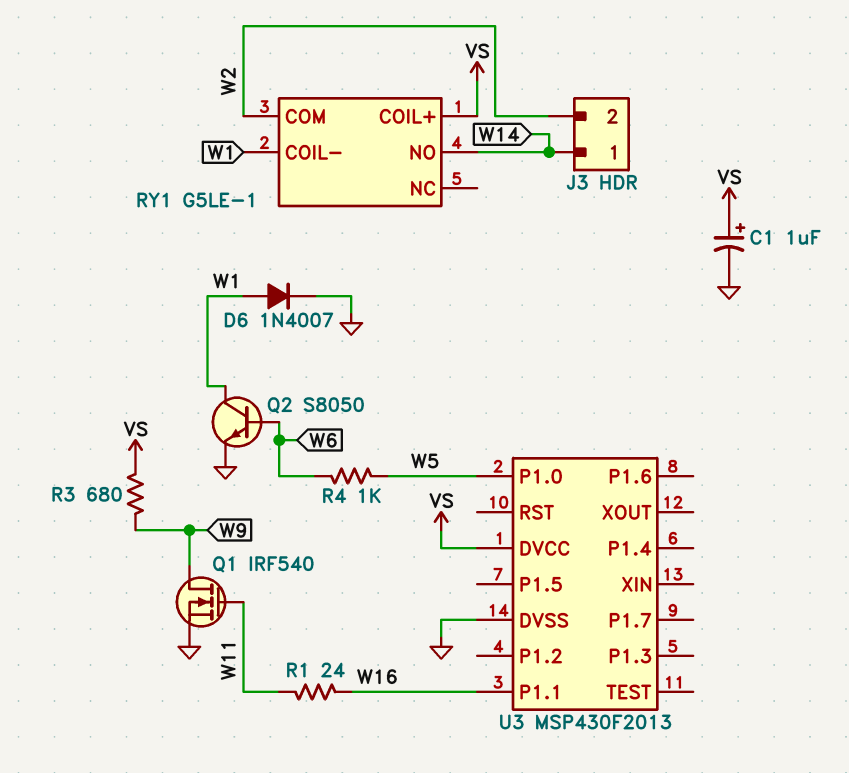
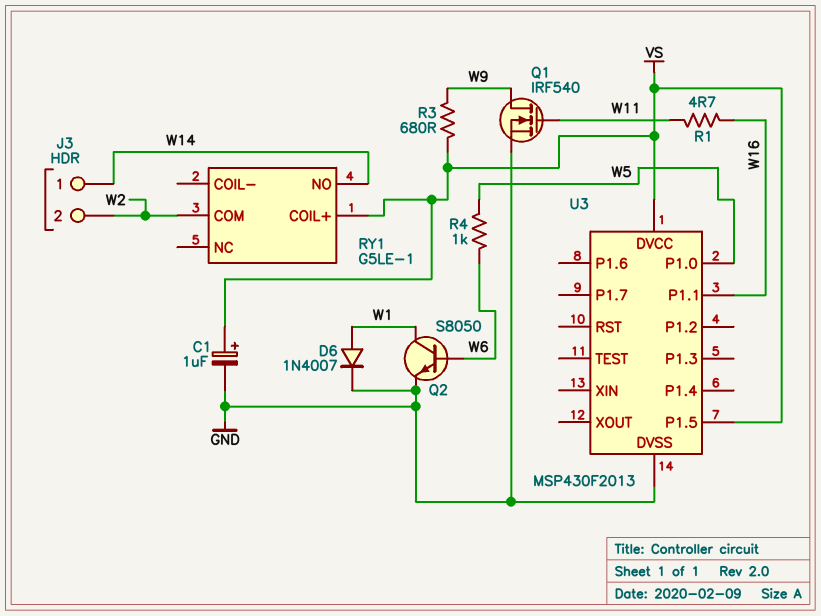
R1: 24 (W11, W16) -> 4.7 (W11, W16)
RY1 pin COIL-: W1 -> none
U3 pin P1.5: none -> VS

